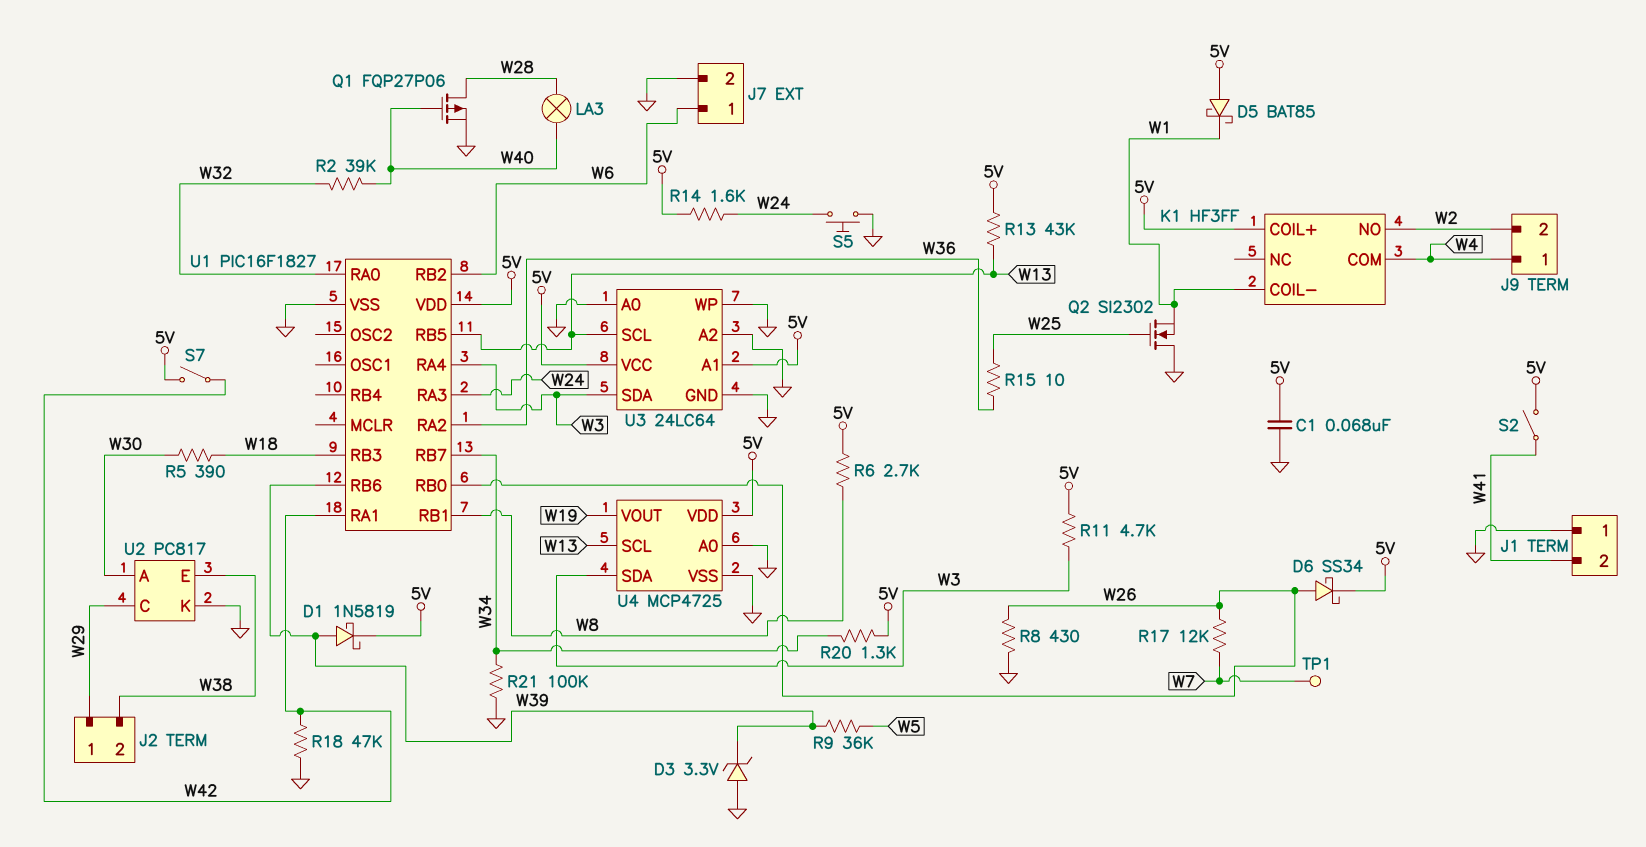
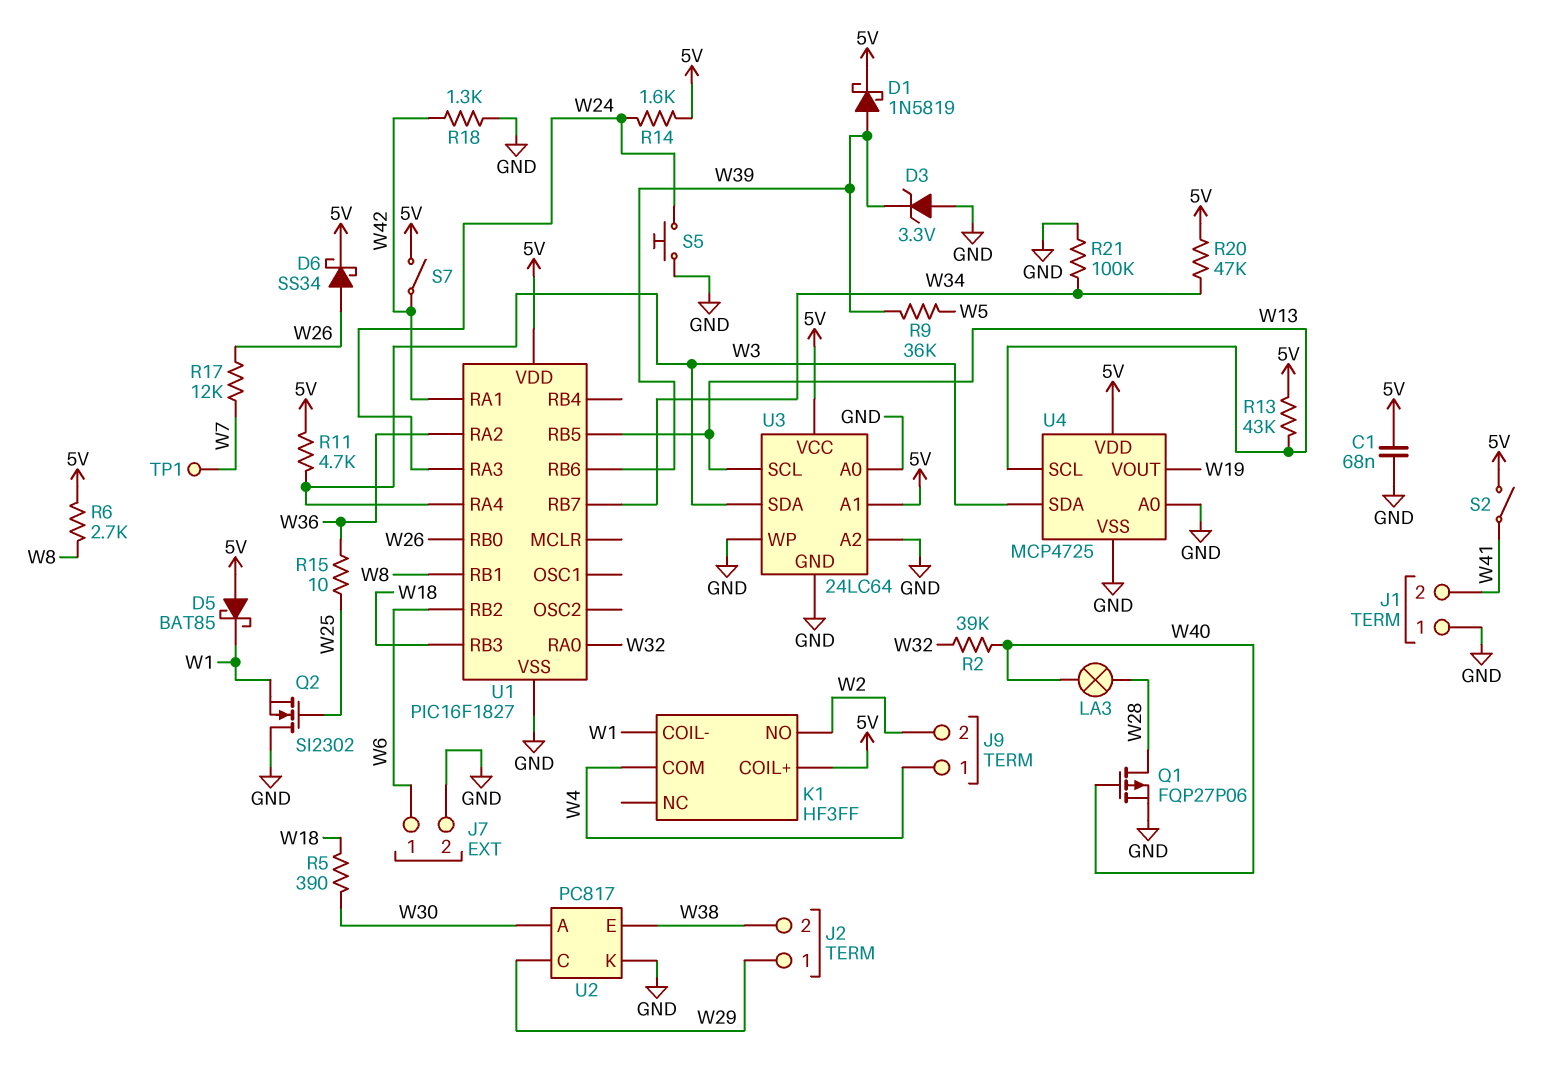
R8: 430 (GND, W26) -> none
R18: 47k (GND, W42) -> 1.3k (GND, W42)
R20: 1.3k (5V, W34) -> 47k (5V, W34)

